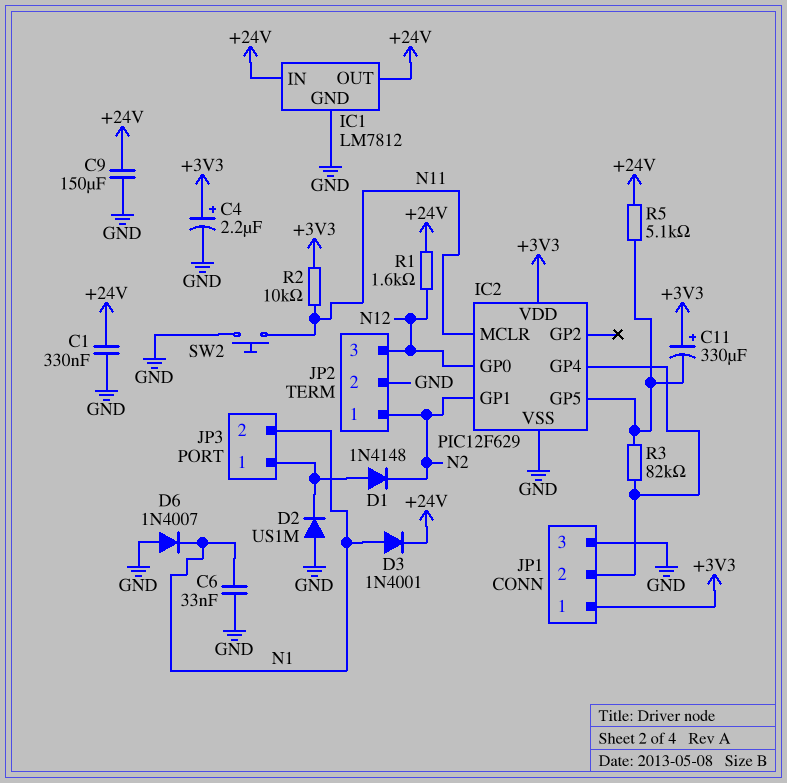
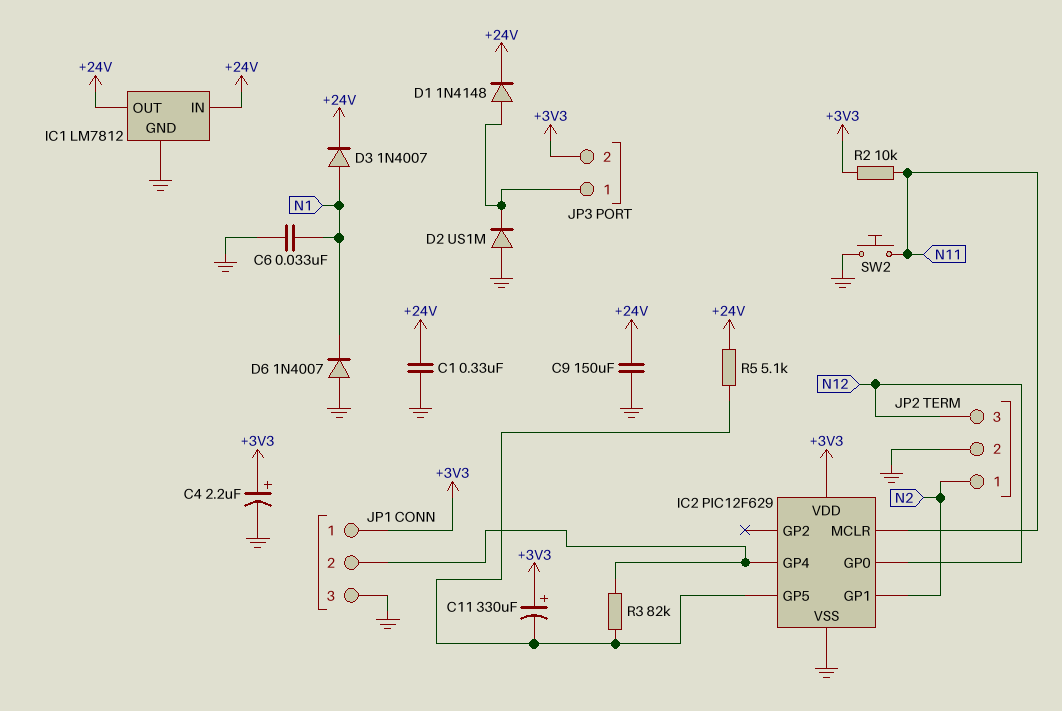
D1: diode 1N4148 (A JP3/1, K N2) -> diode 1N4148 (A JP3/1, K +24V)
D3: diode 1N4001 (A N1, K +24V) -> diode 1N4007 (A N1, K +24V)
JP3 pin 2: N1 -> +3V3
R1: 1.6k (+24V, N12) -> none

